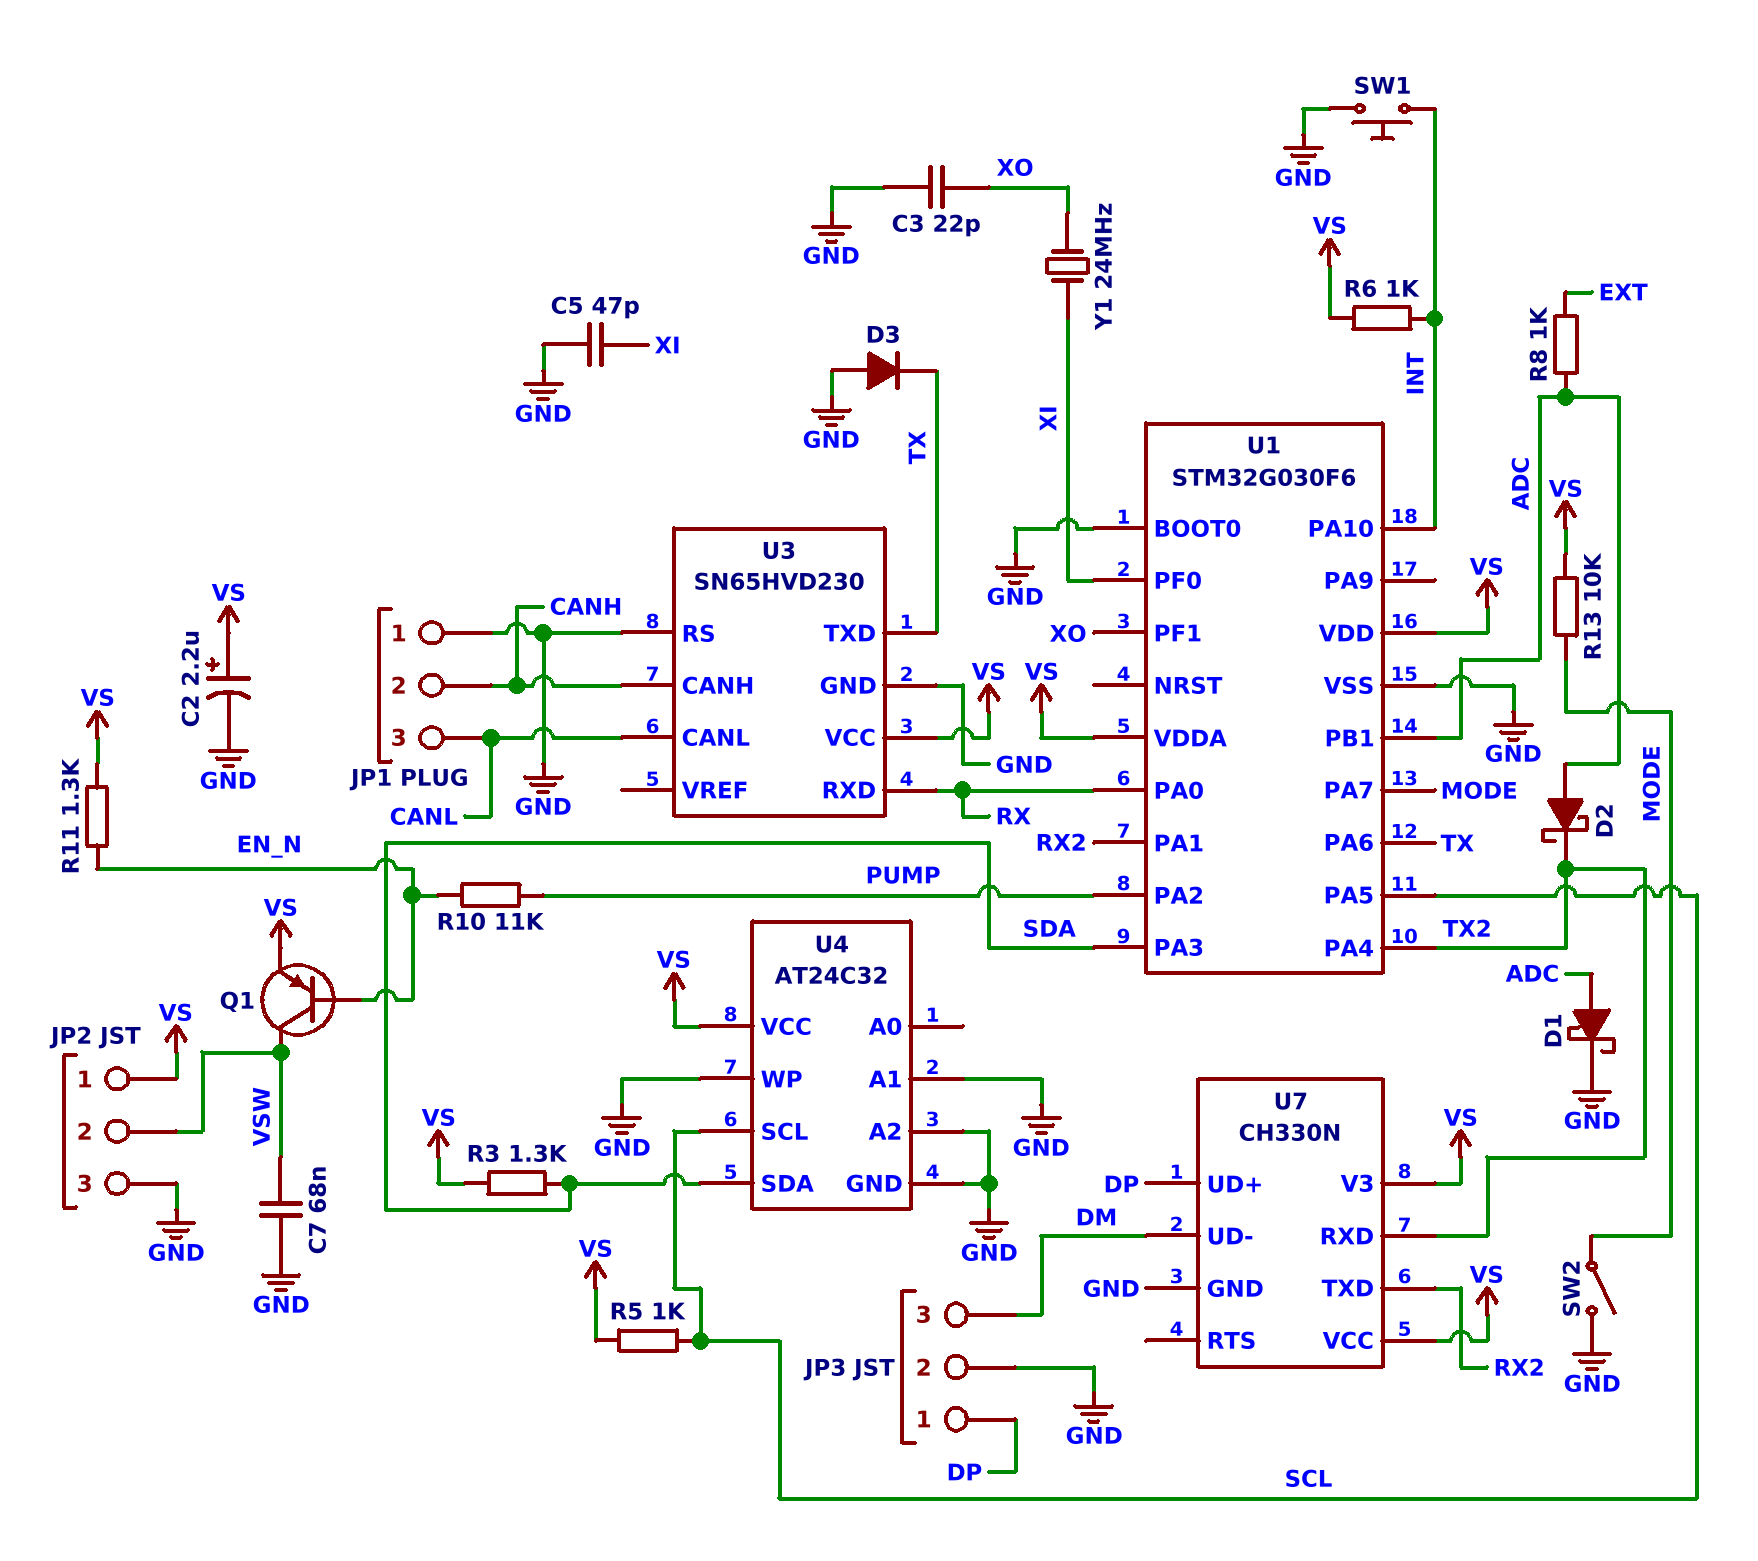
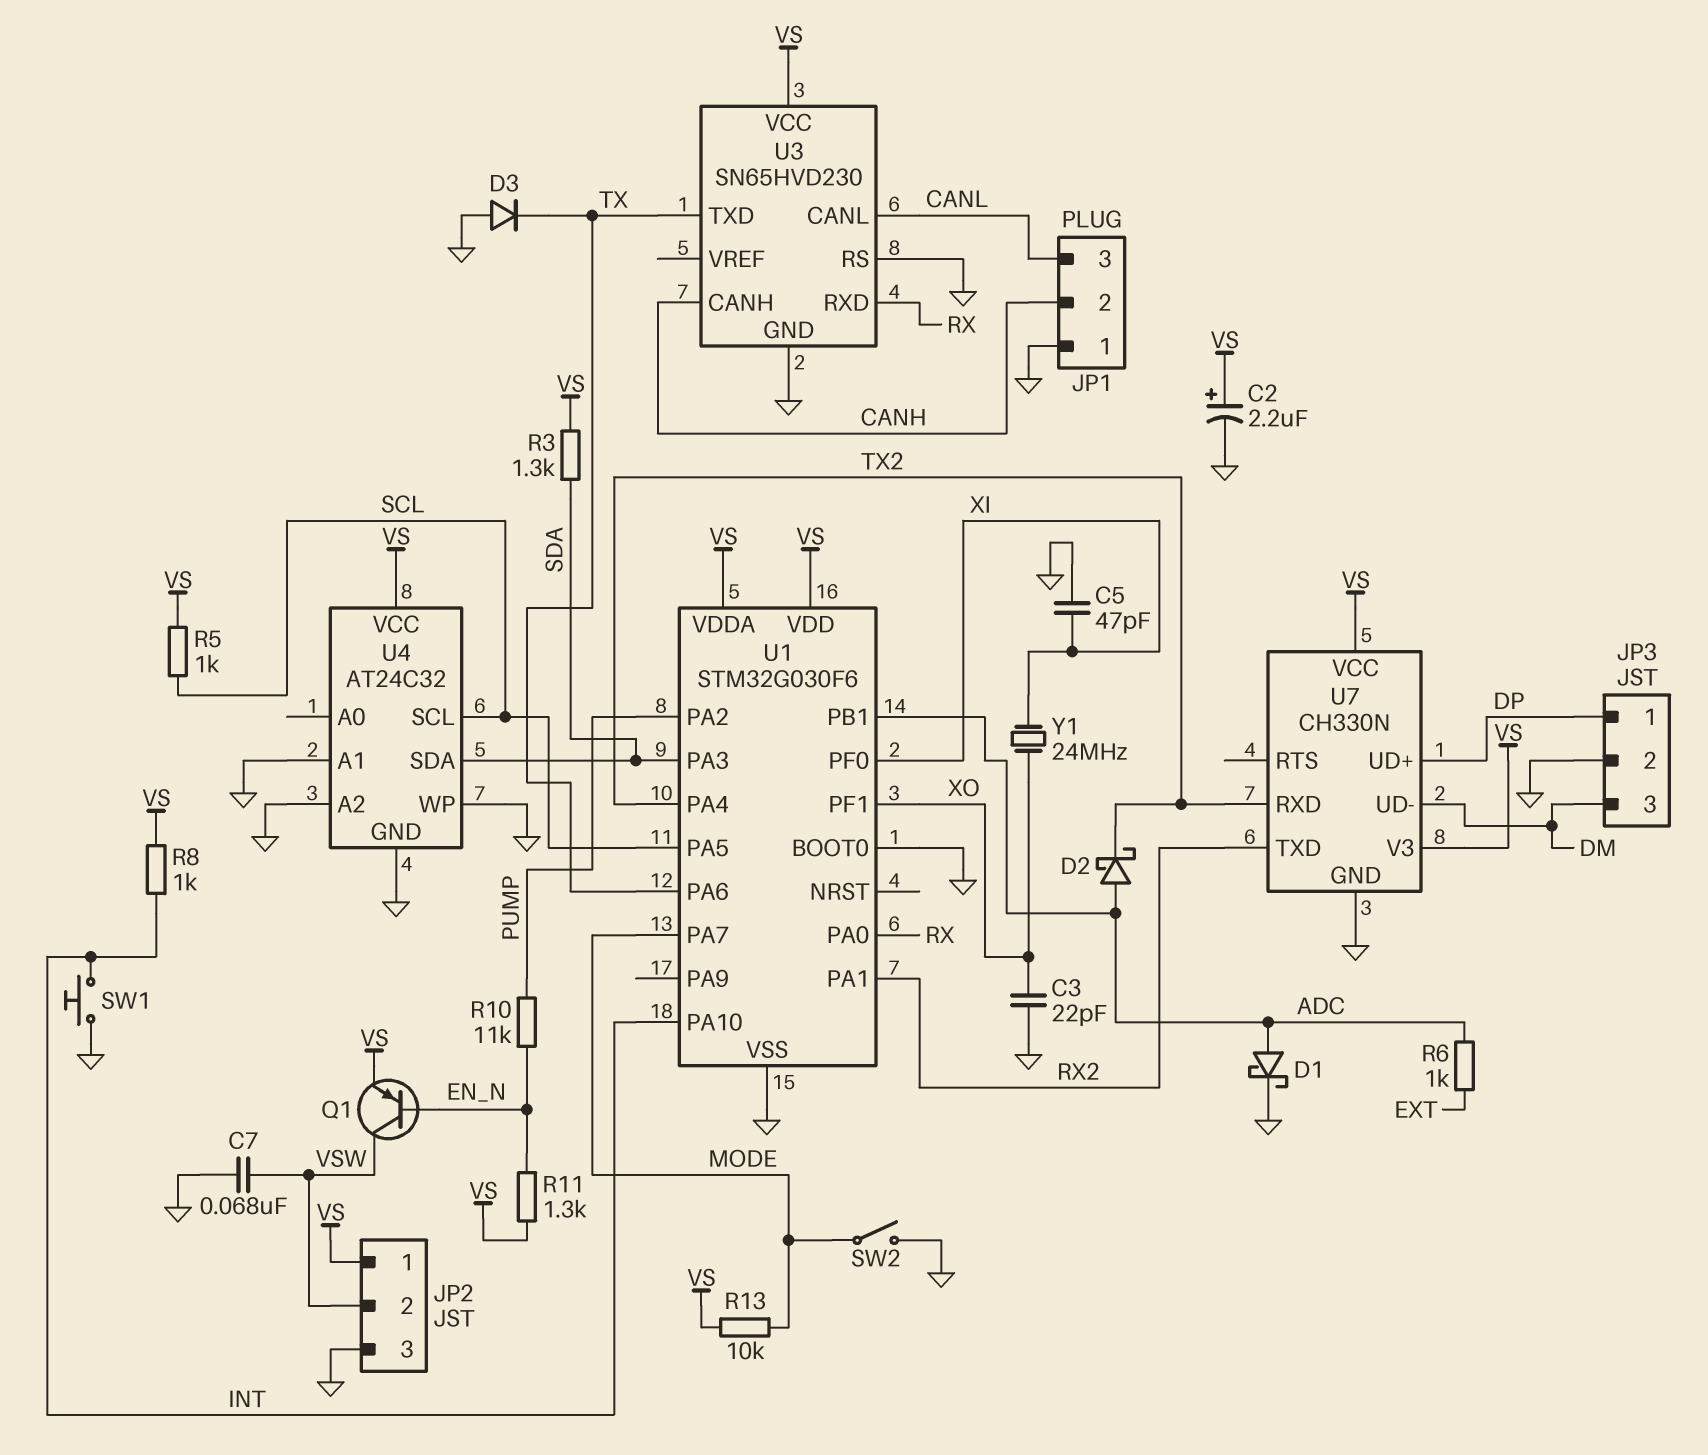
R6: 1k (INT, VS) -> 1k (ADC, EXT)
R8: 1k (ADC, EXT) -> 1k (INT, VS)

